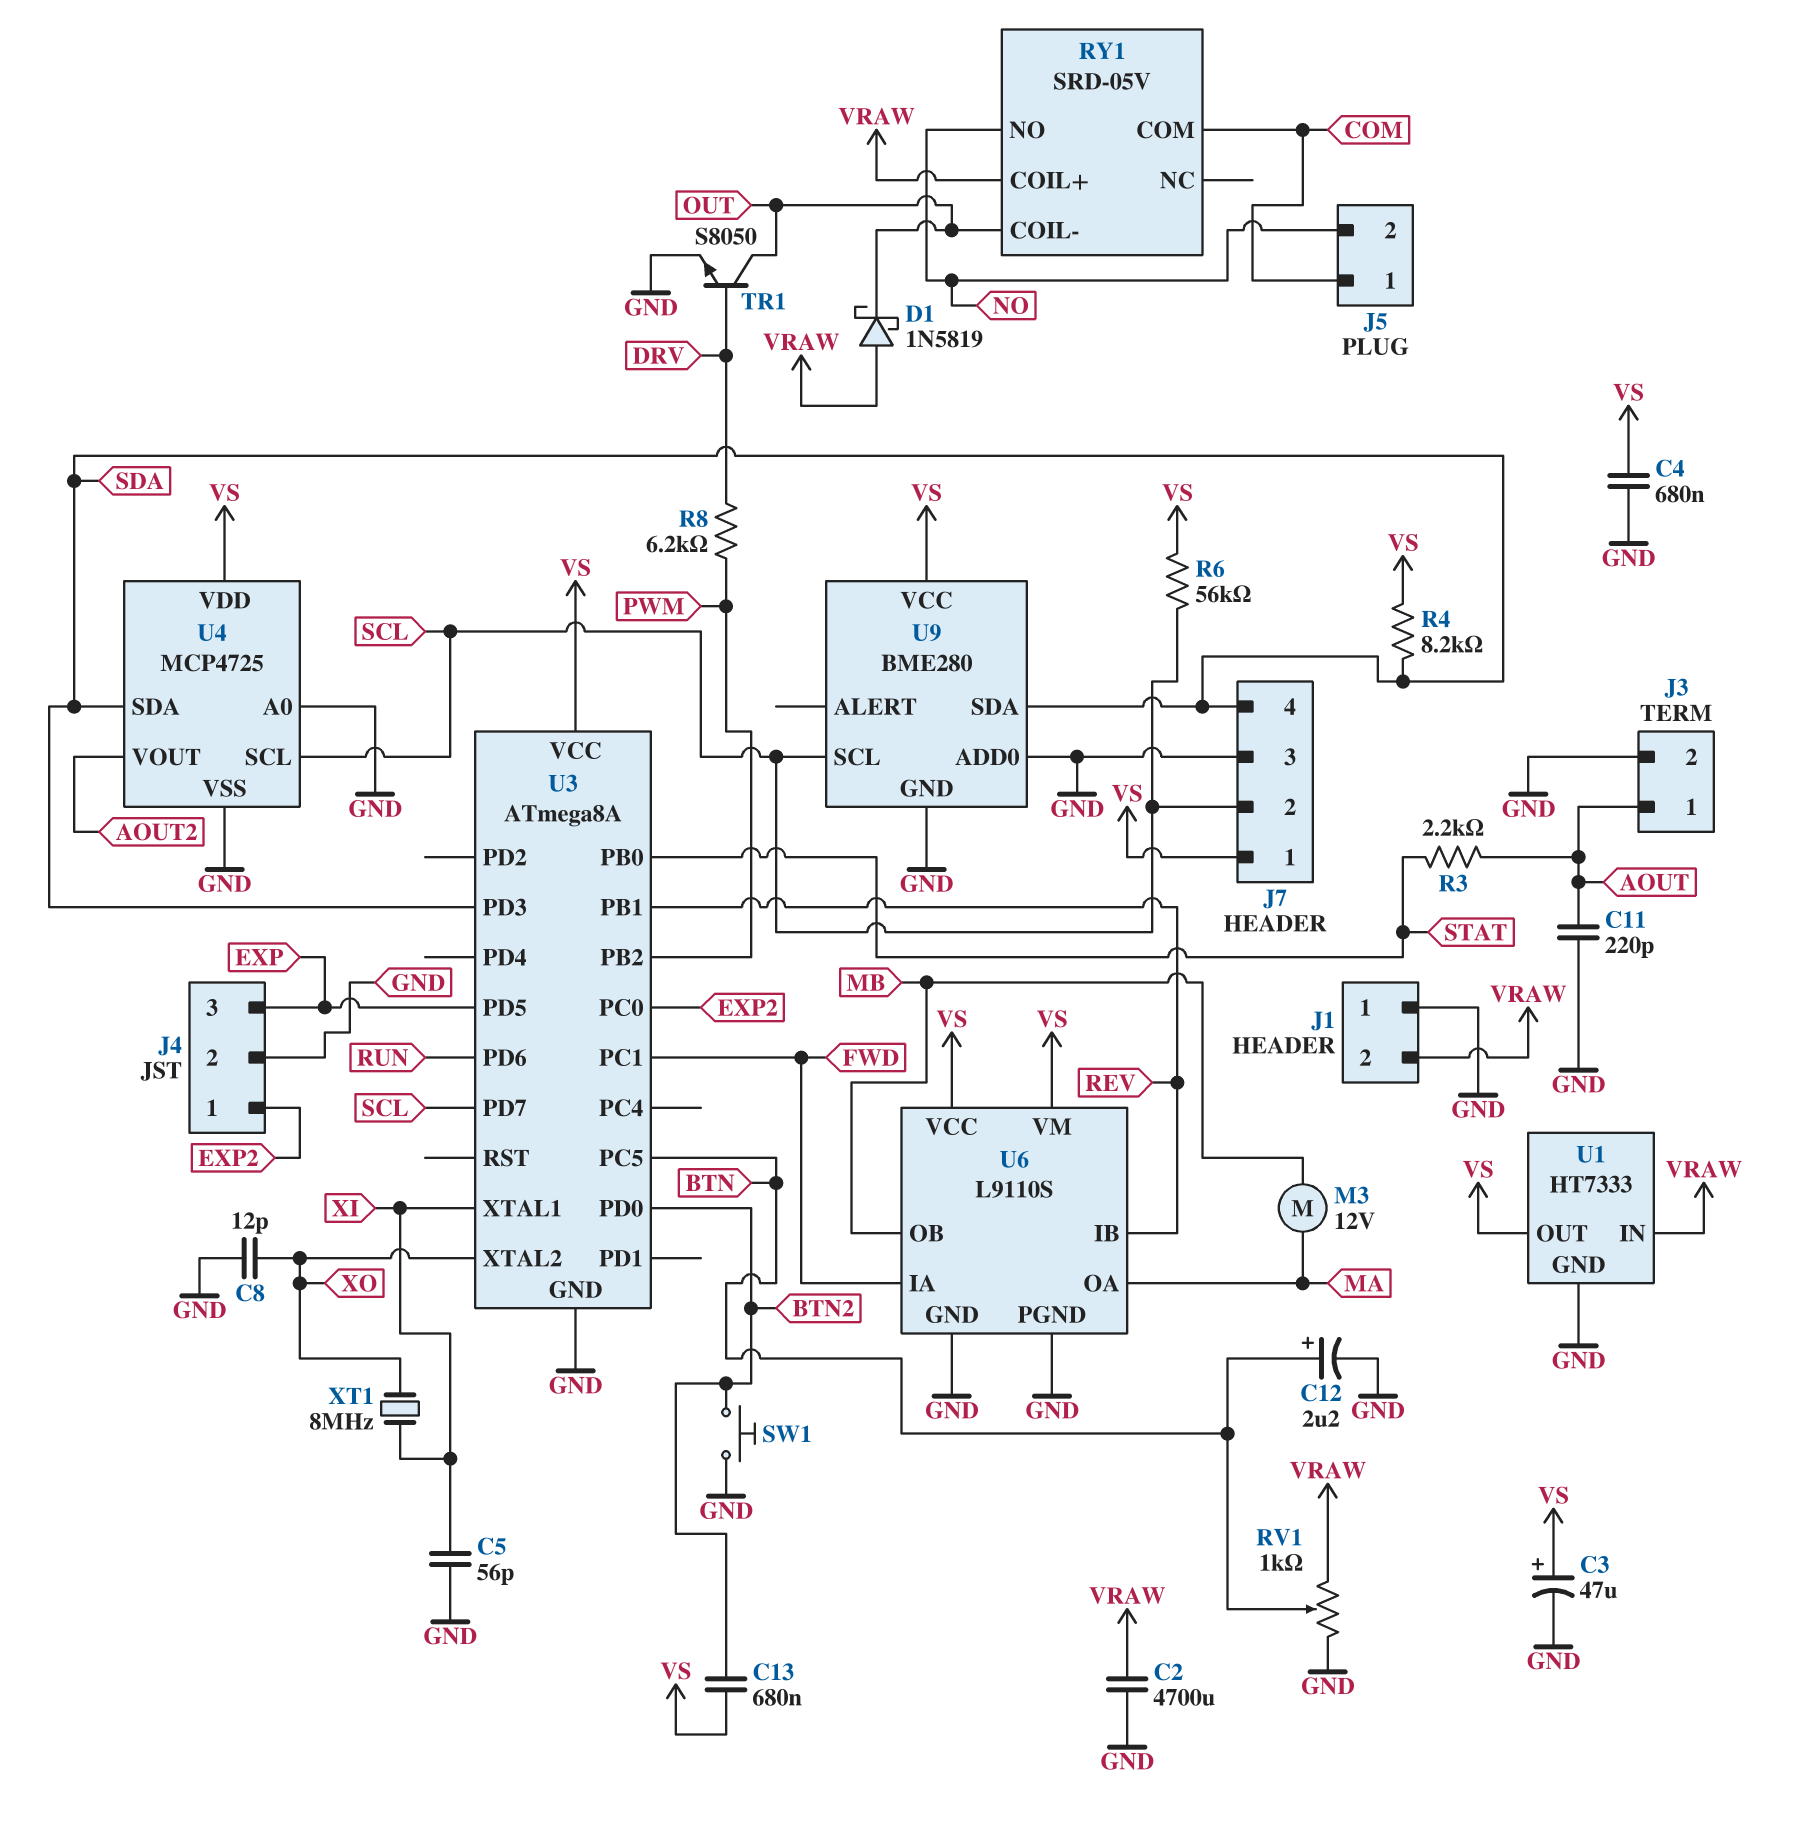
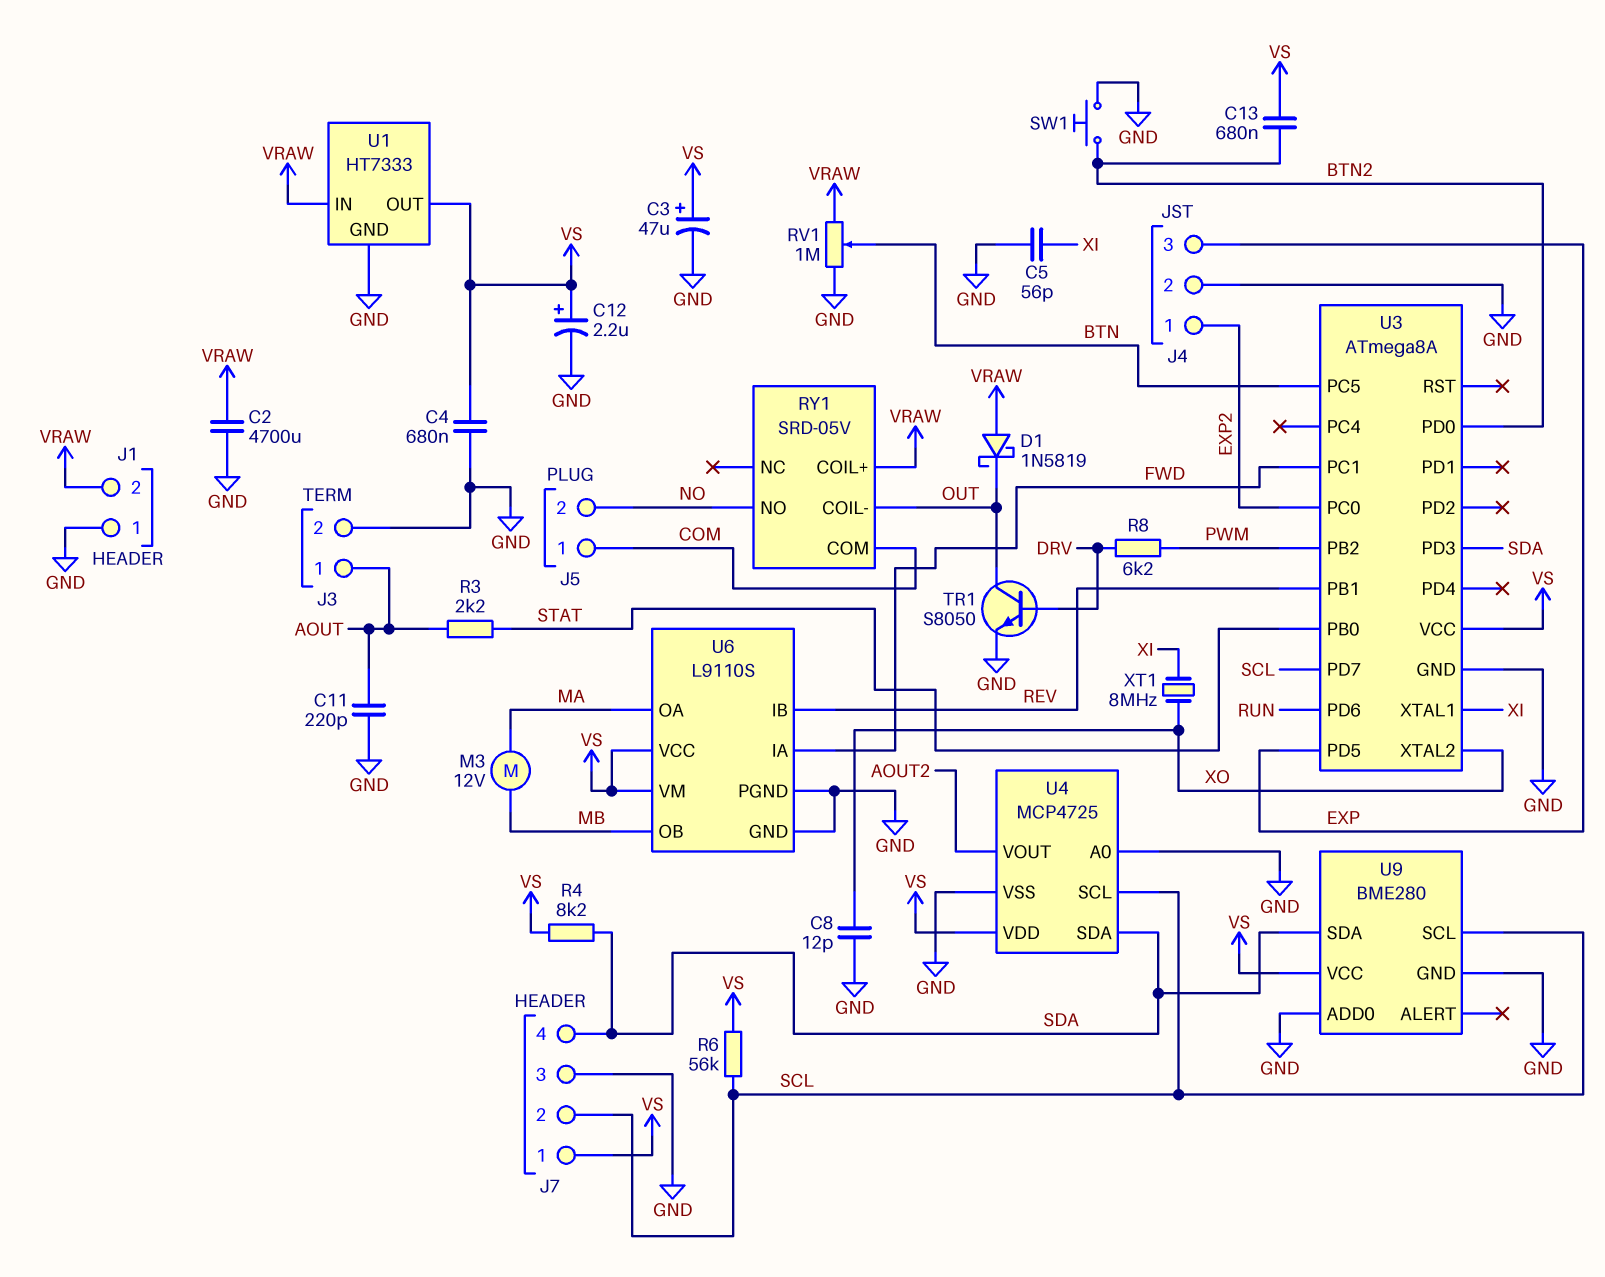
C12: 2.2uF (plus BTN, minus GND) -> 2.2uF (plus VS, minus GND)
RV1: 1k (GND, VRAW, wiper BTN) -> 1M (GND, VRAW, wiper BTN)

